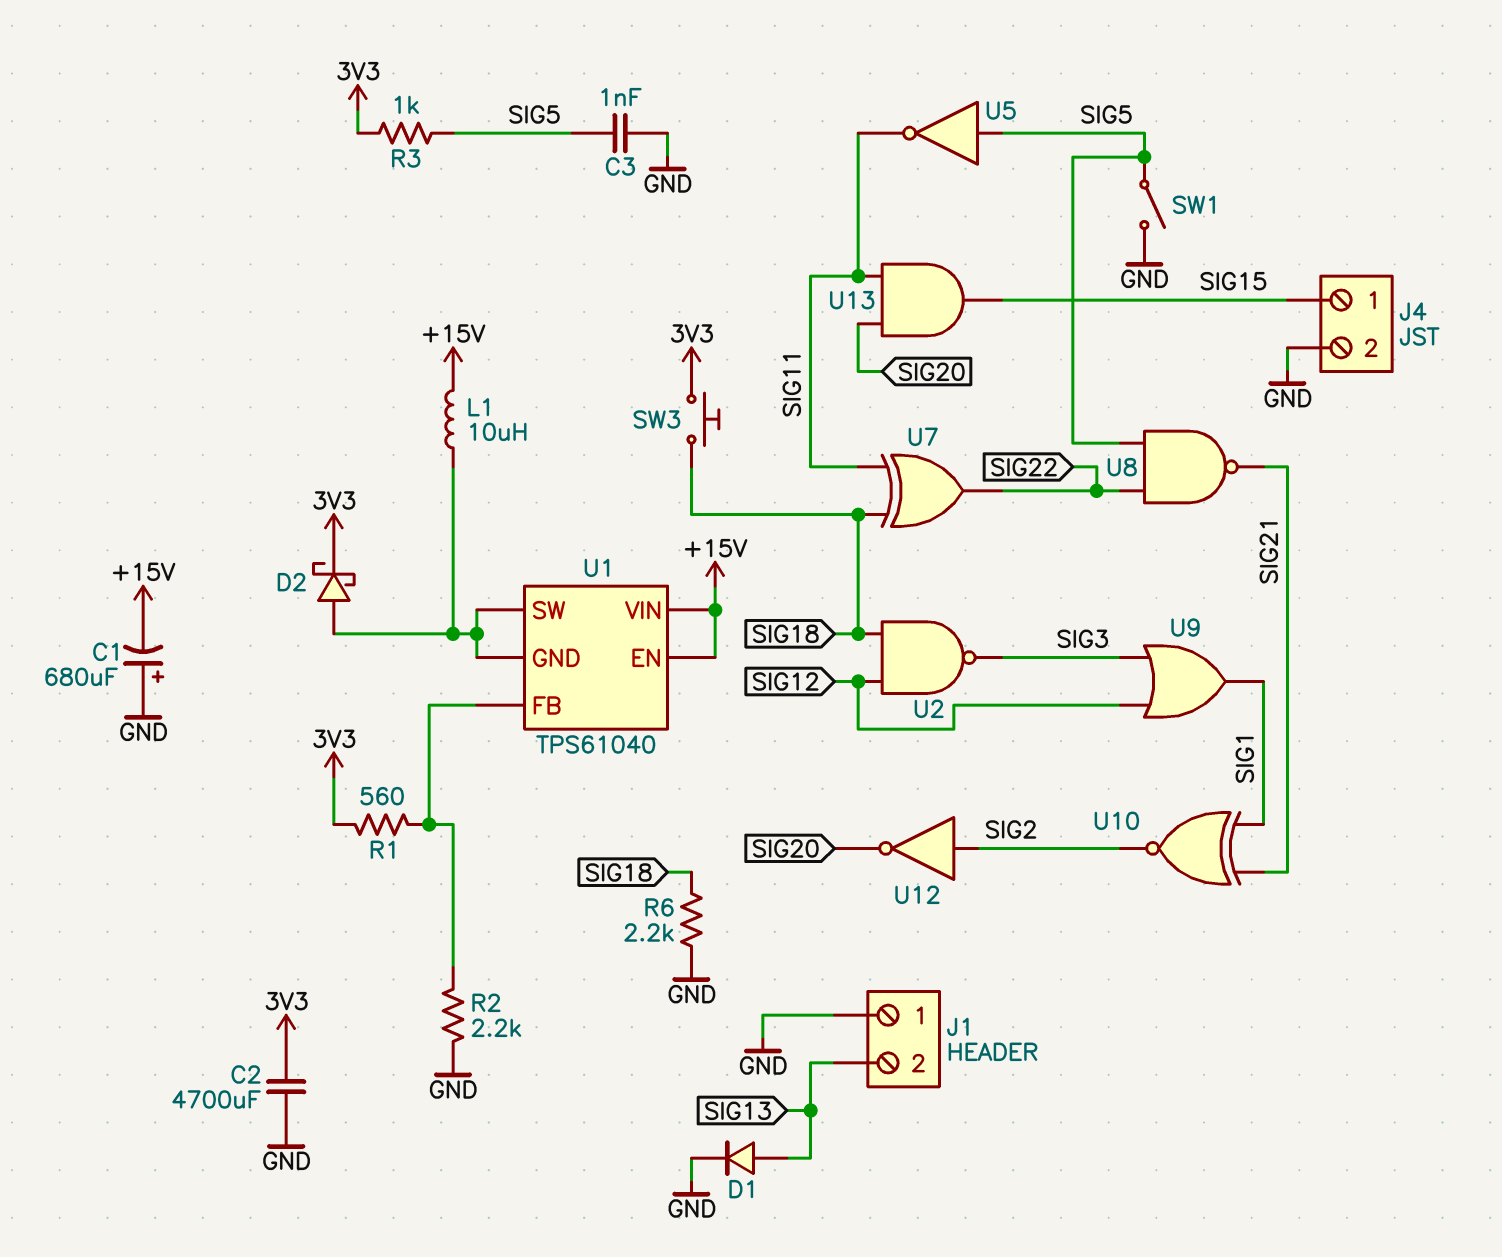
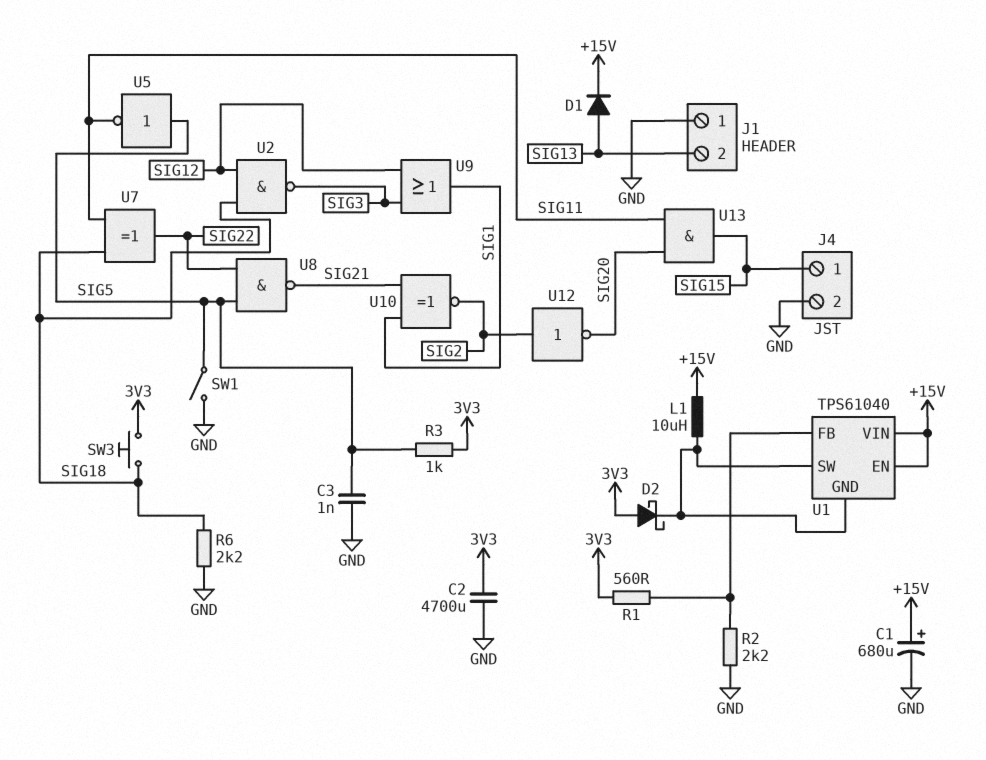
C1: 680uF (plus GND, minus +15V) -> 680uF (plus +15V, minus GND)
D1: diode (A SIG13, K GND) -> diode (A SIG13, K +15V)
D2: schottky (A U1/GND, K 3V3) -> schottky (A 3V3, K U1/GND)

